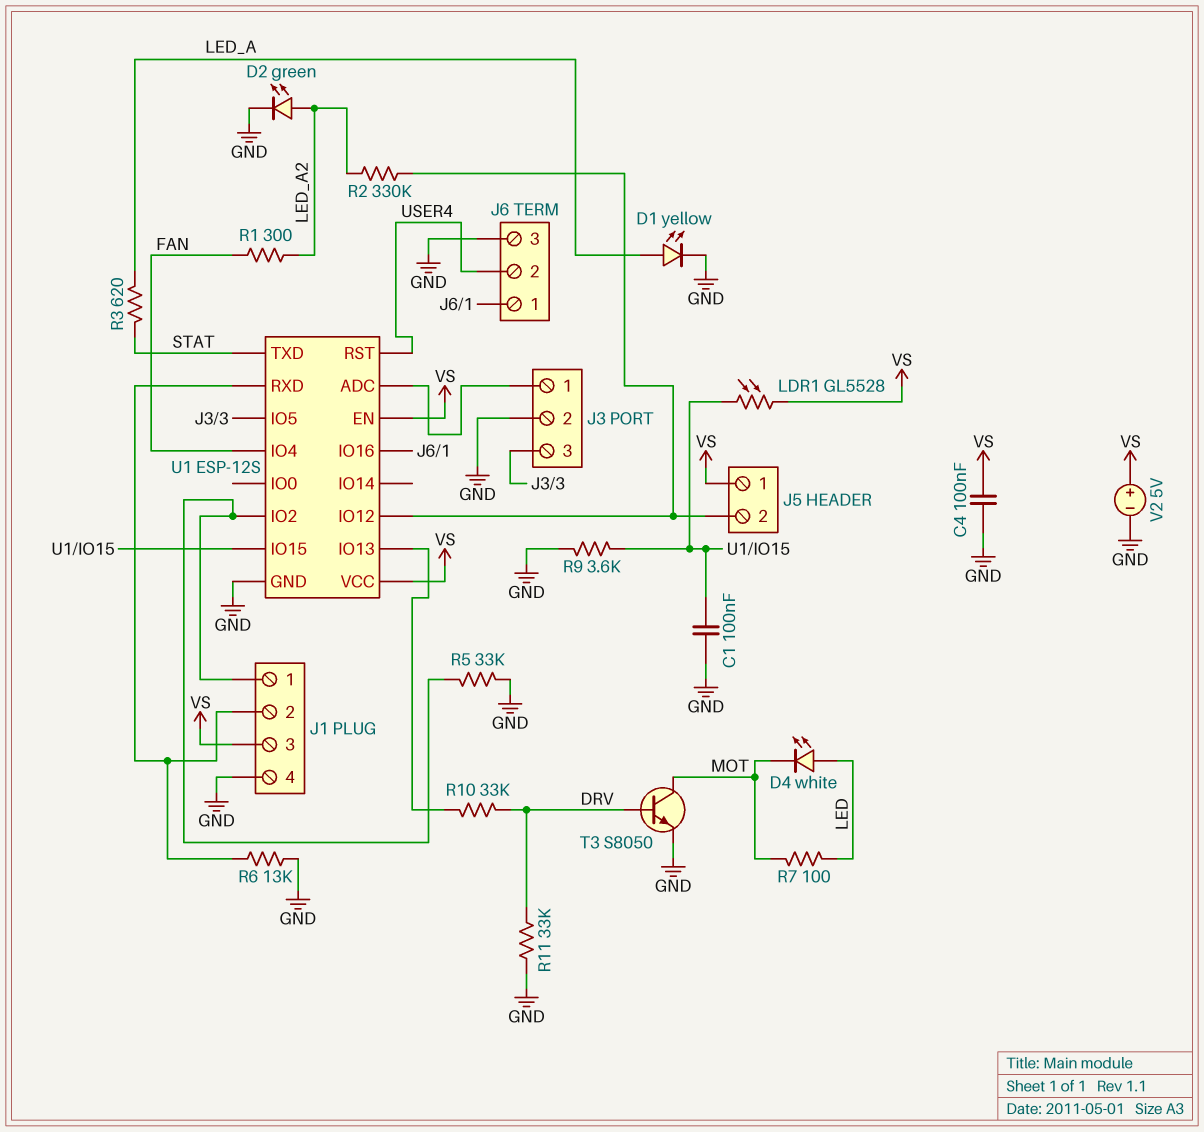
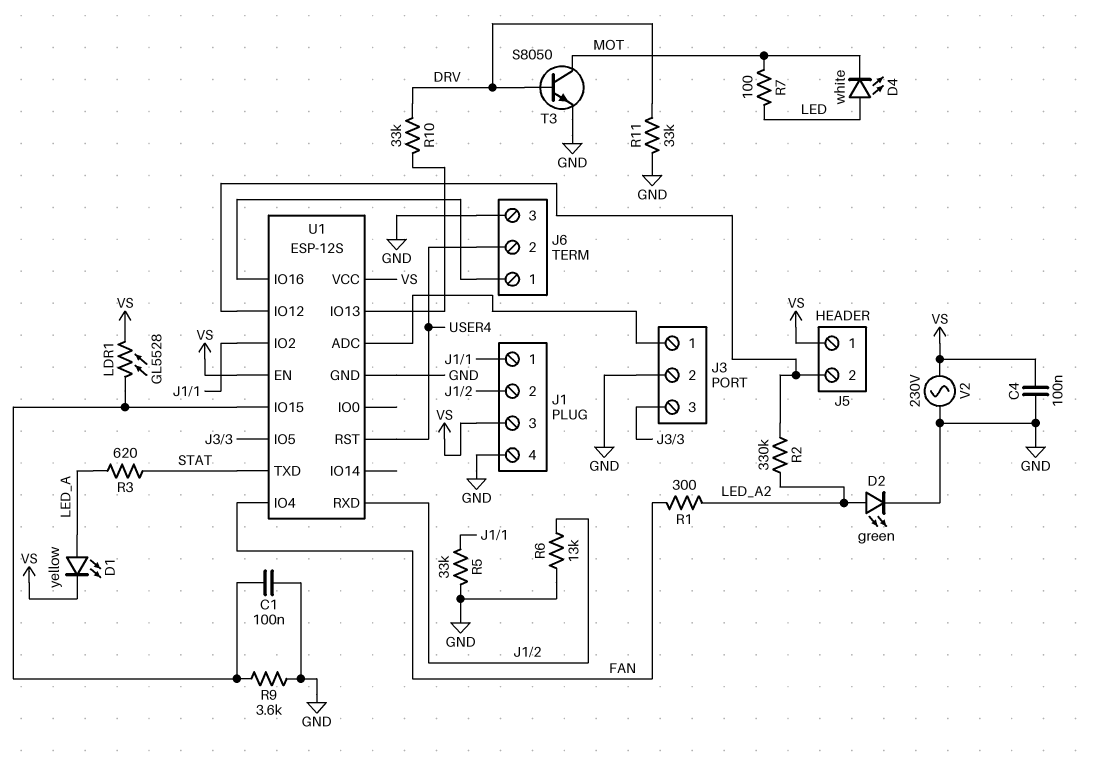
D1: LED yellow (A LED_A, K GND) -> LED yellow (A LED_A, K VS)
V2: 5V (plus VS, minus GND) -> AC 230V (GND, VS)

